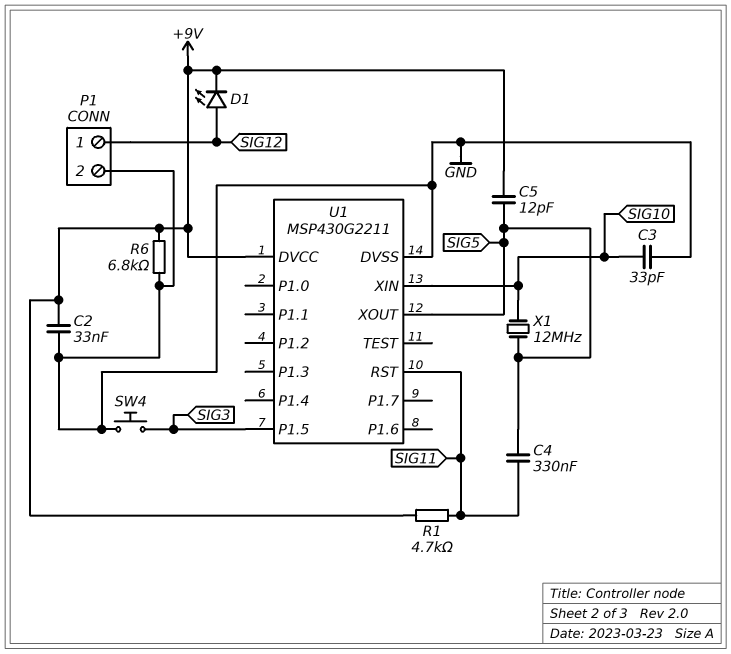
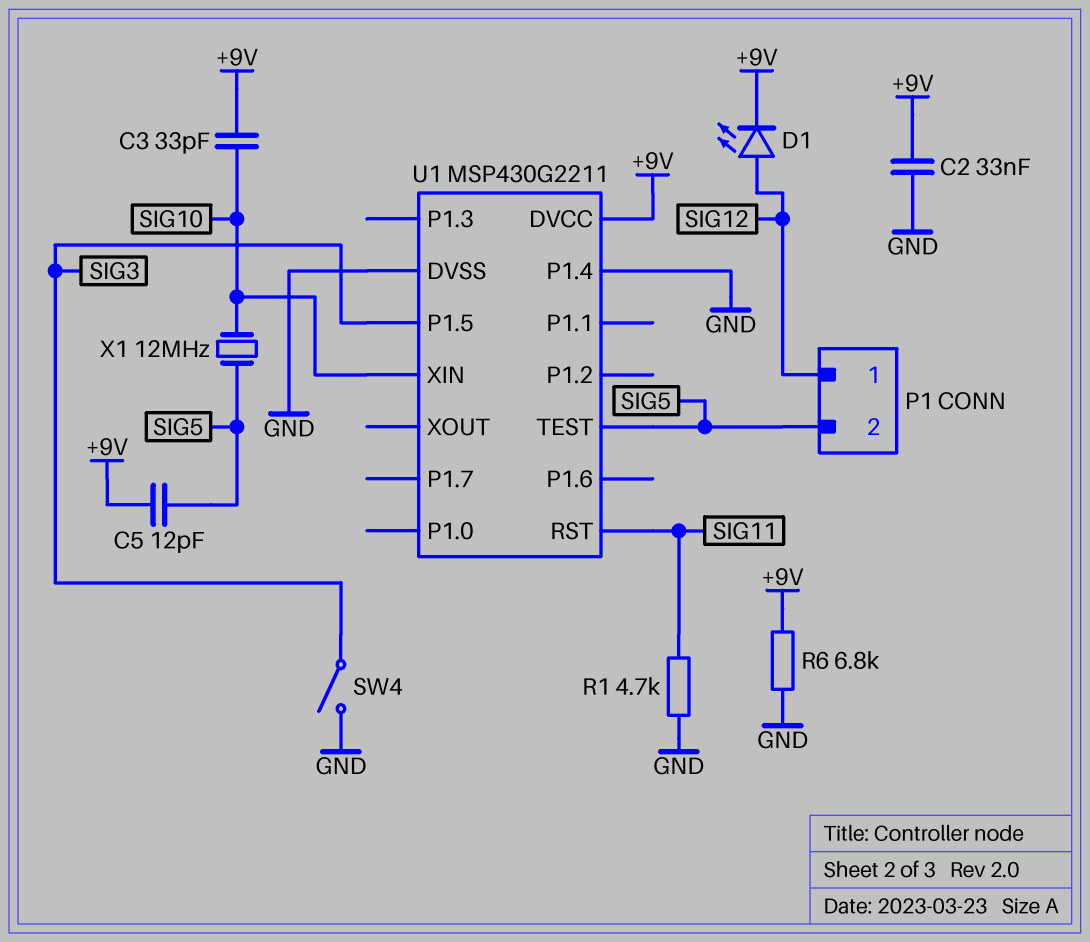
C3: 33pF (GND, SIG10) -> 33pF (+9V, SIG10)
C4: 330nF (SIG5, SIG11) -> none
P1 pin 2: GND -> SIG5
R1: 4.7k (+9V, SIG11) -> 4.7k (GND, SIG11)
SW4: button (GND, SIG3) -> switch (GND, SIG3)
U1 pin P1.4: none -> GND
U1 pin TEST: none -> SIG5
U1 pin XOUT: SIG5 -> none

